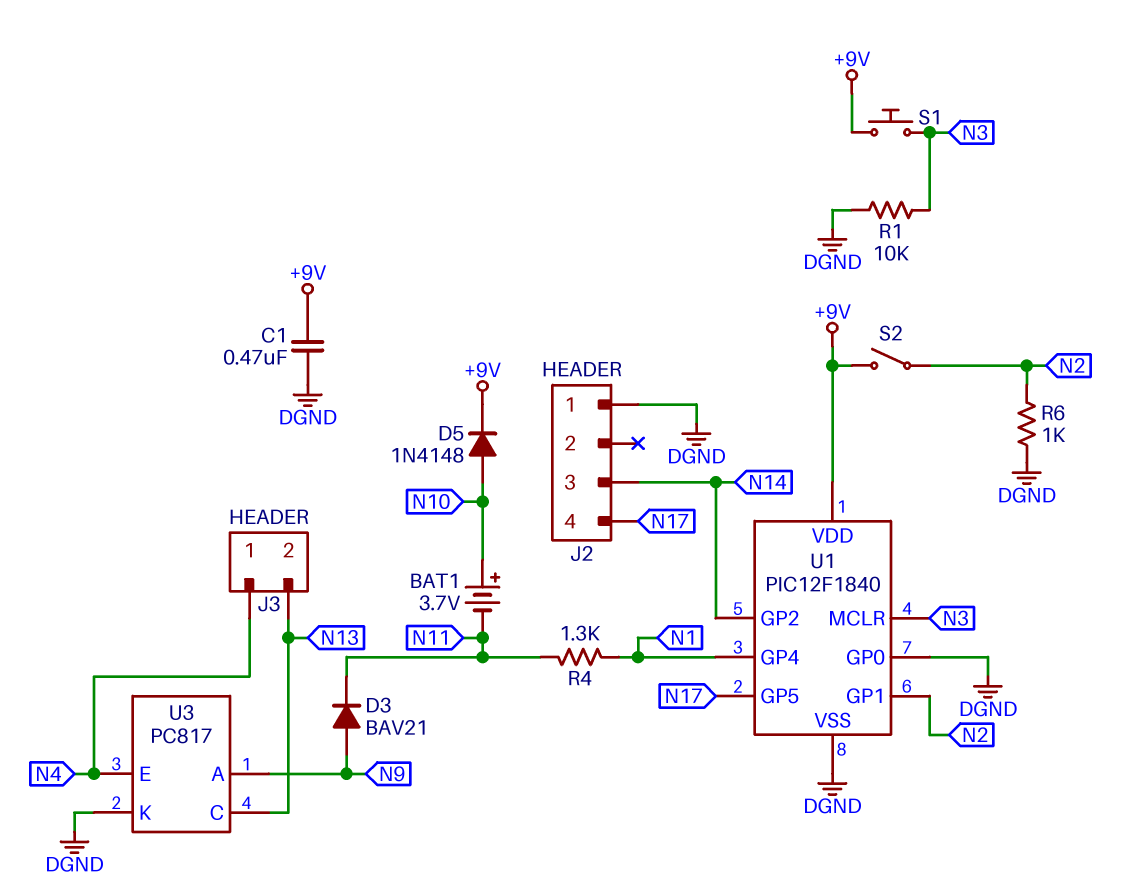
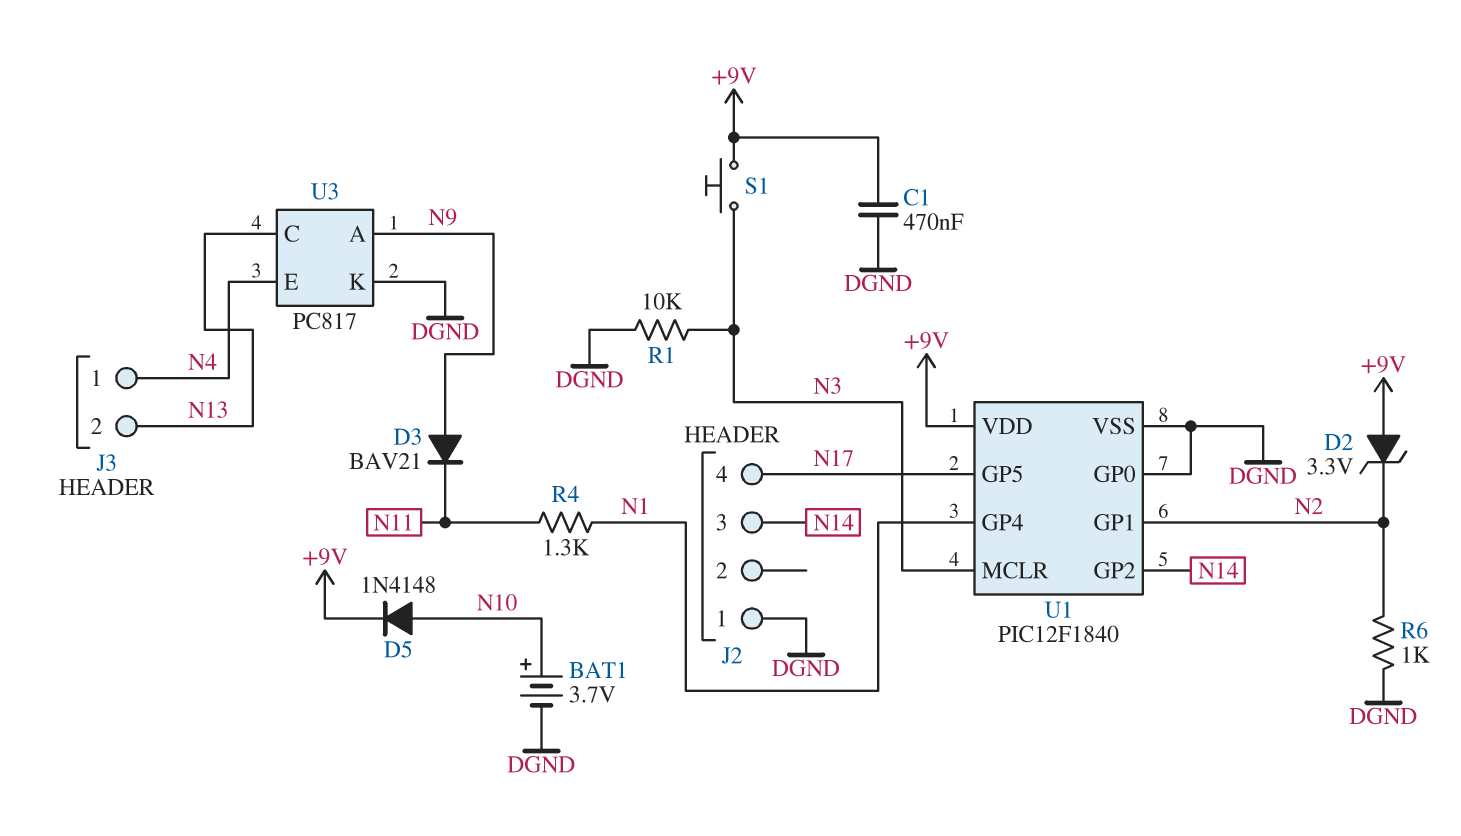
BAT1: 3.7V (plus N10, minus N11) -> 3.7V (plus N10, minus DGND)
D2: none -> zener 3.3V (A +9V, K N2)
S2: switch (+9V, N2) -> none

